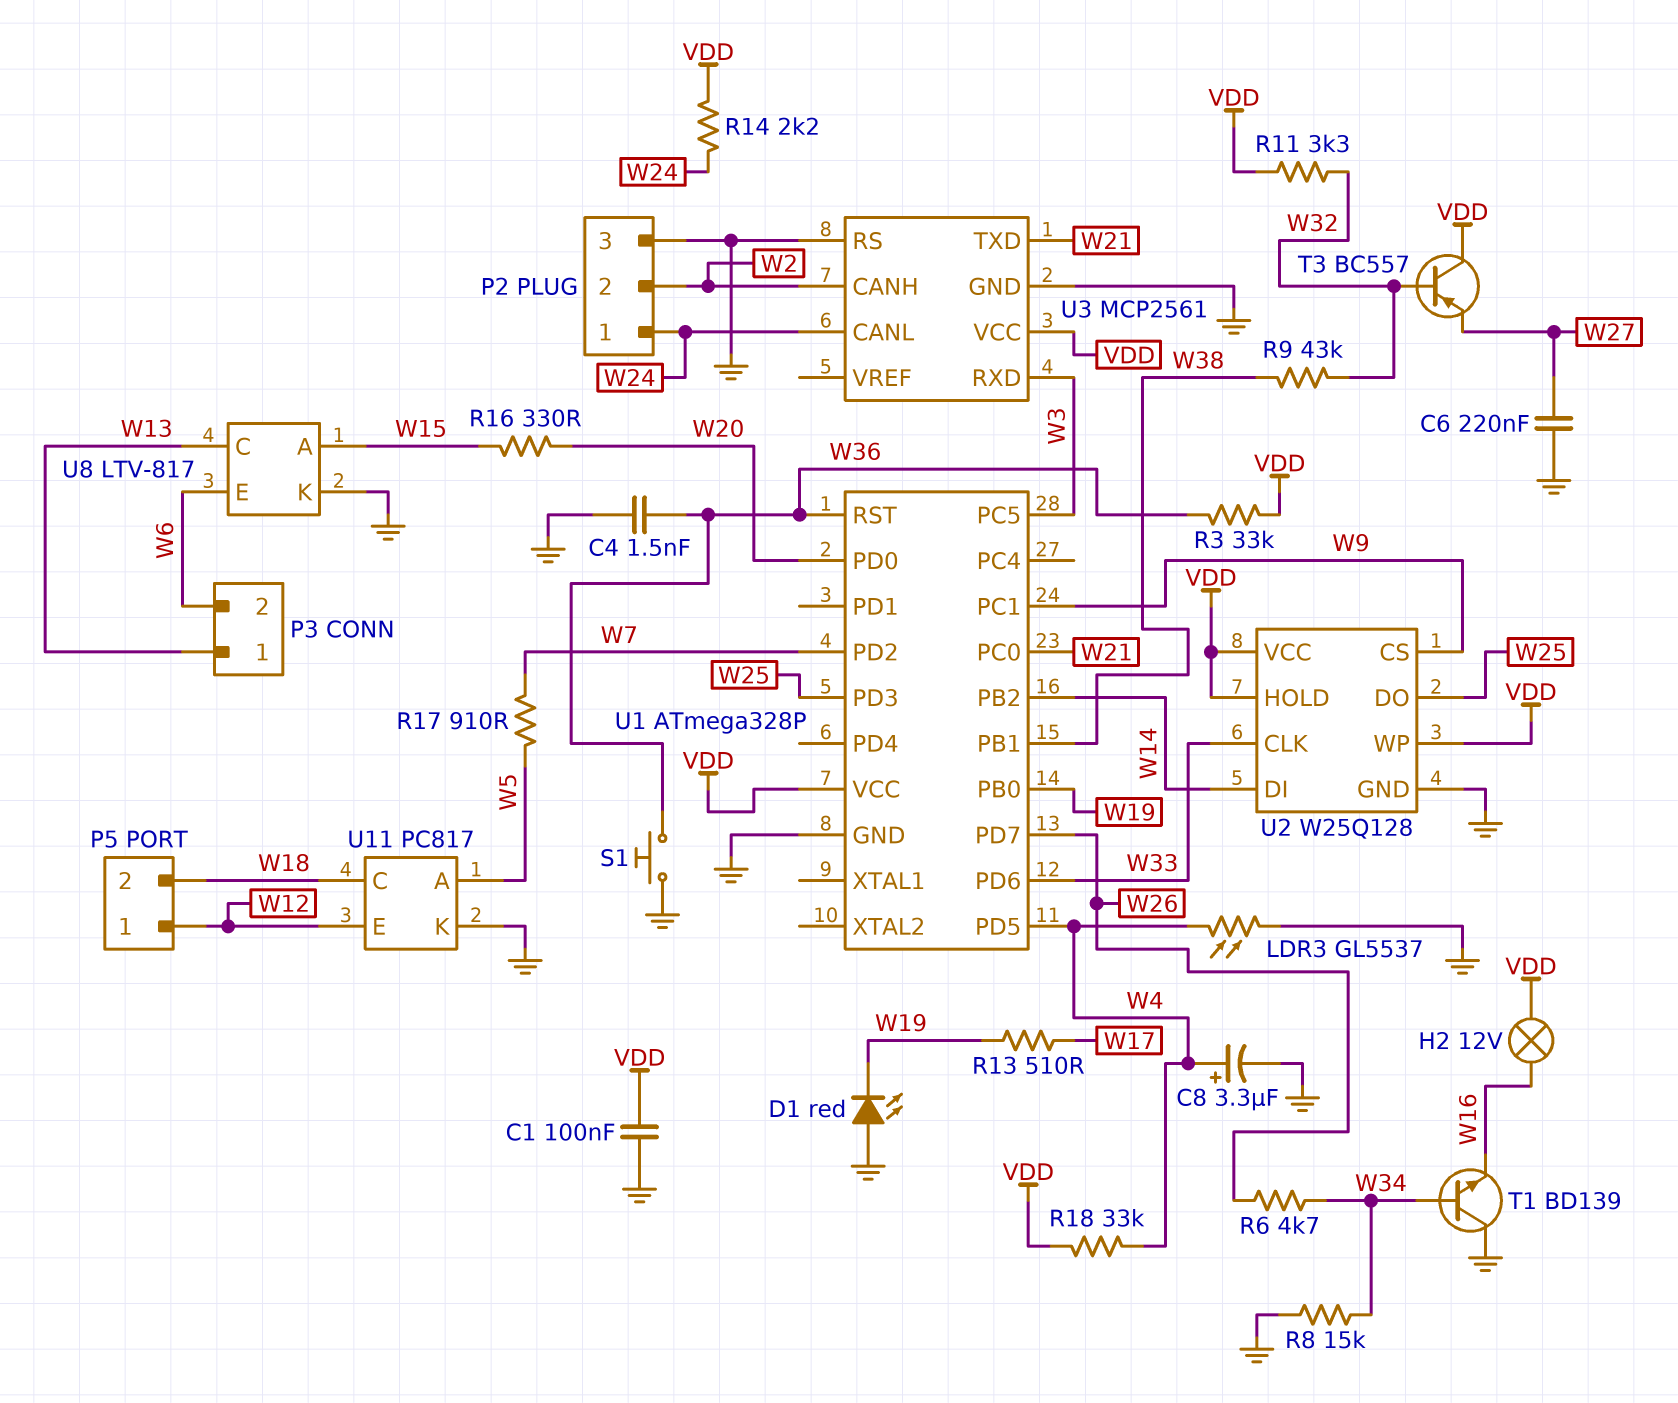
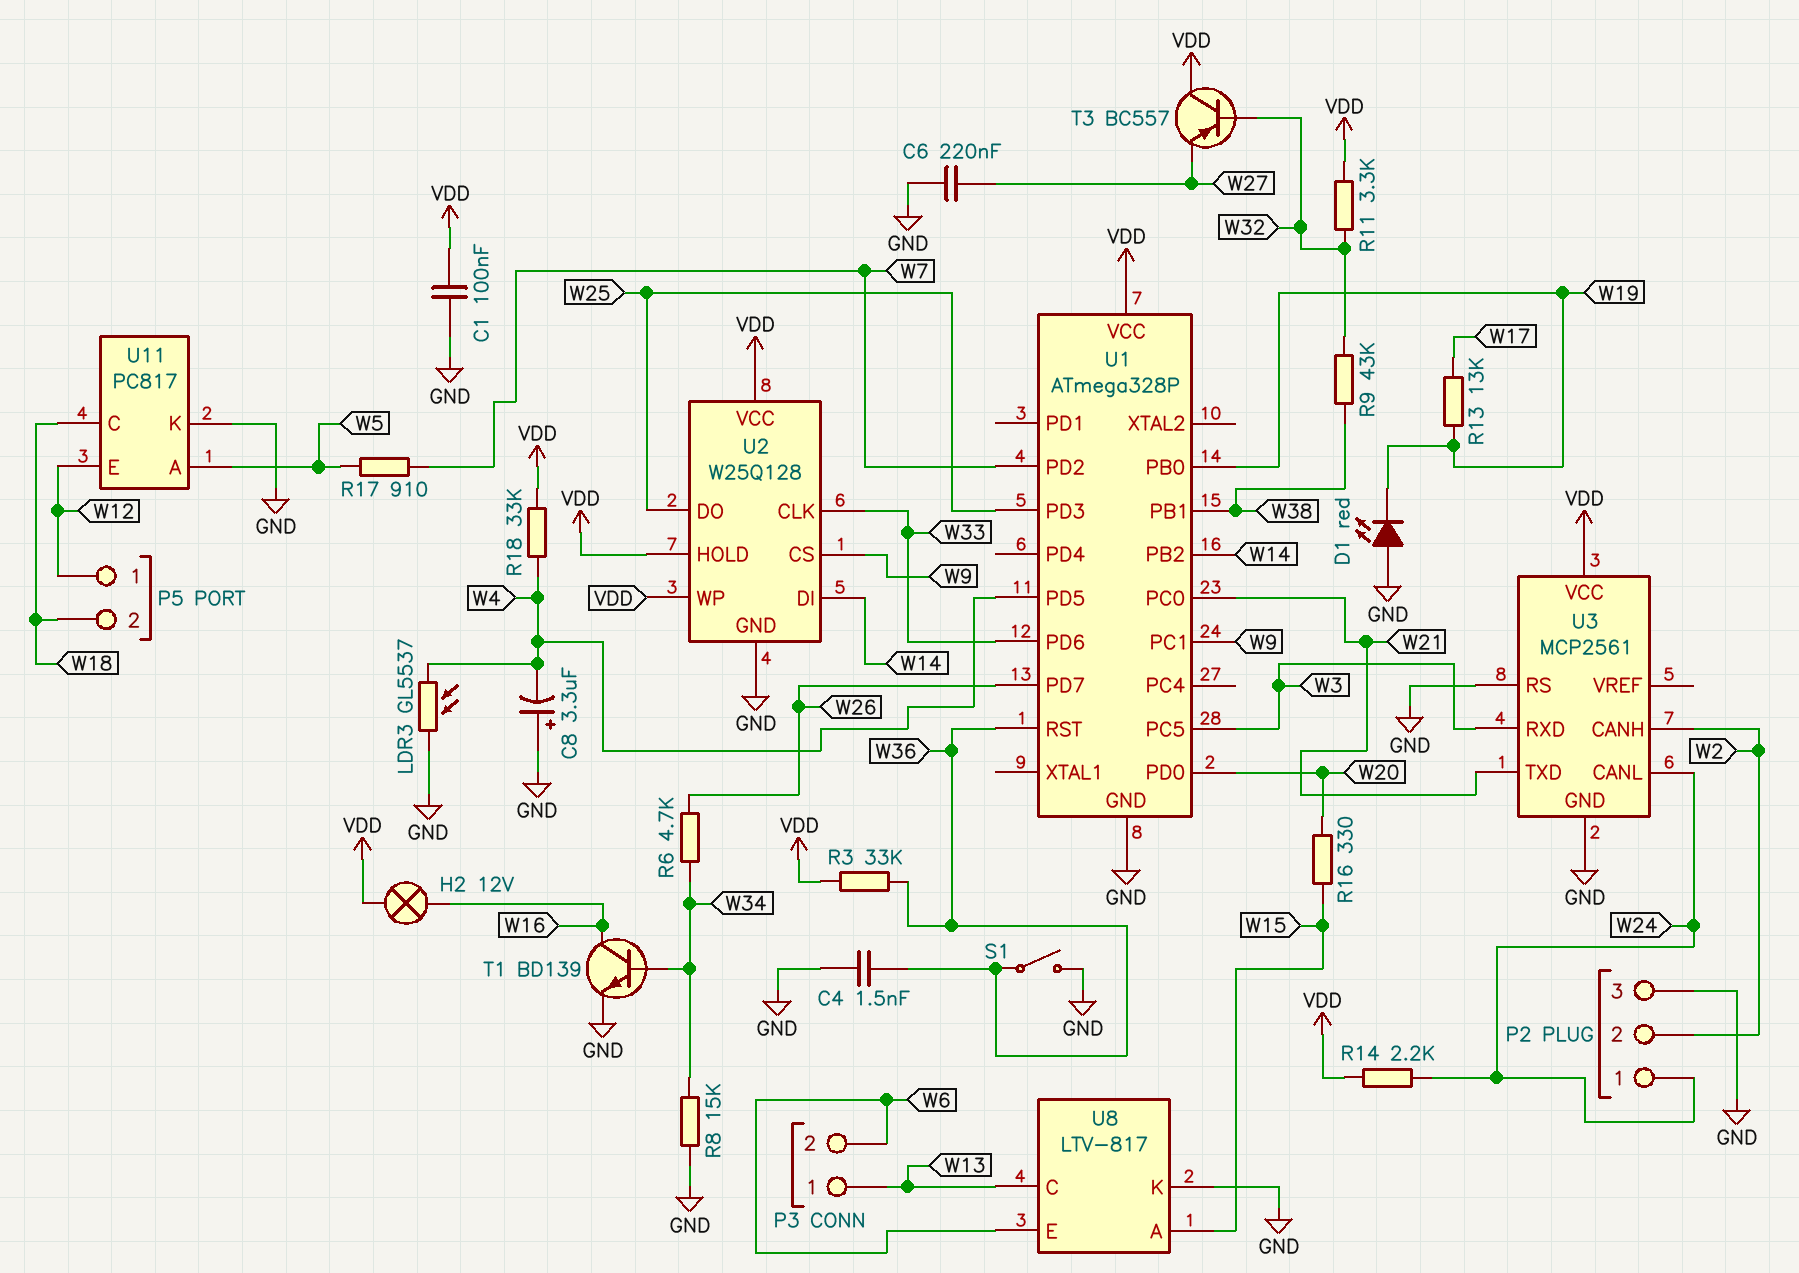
C8: 3.3uF (plus W4, minus GND) -> 3.3uF (plus GND, minus W4)
R13: 510 (W17, W19) -> 13k (W17, W19)
S1: button (GND, W36) -> switch (GND, W36)
T1: NPN BD139 (B W34, C GND, E W16) -> NPN BD139 (B W34, C W16, E GND)

